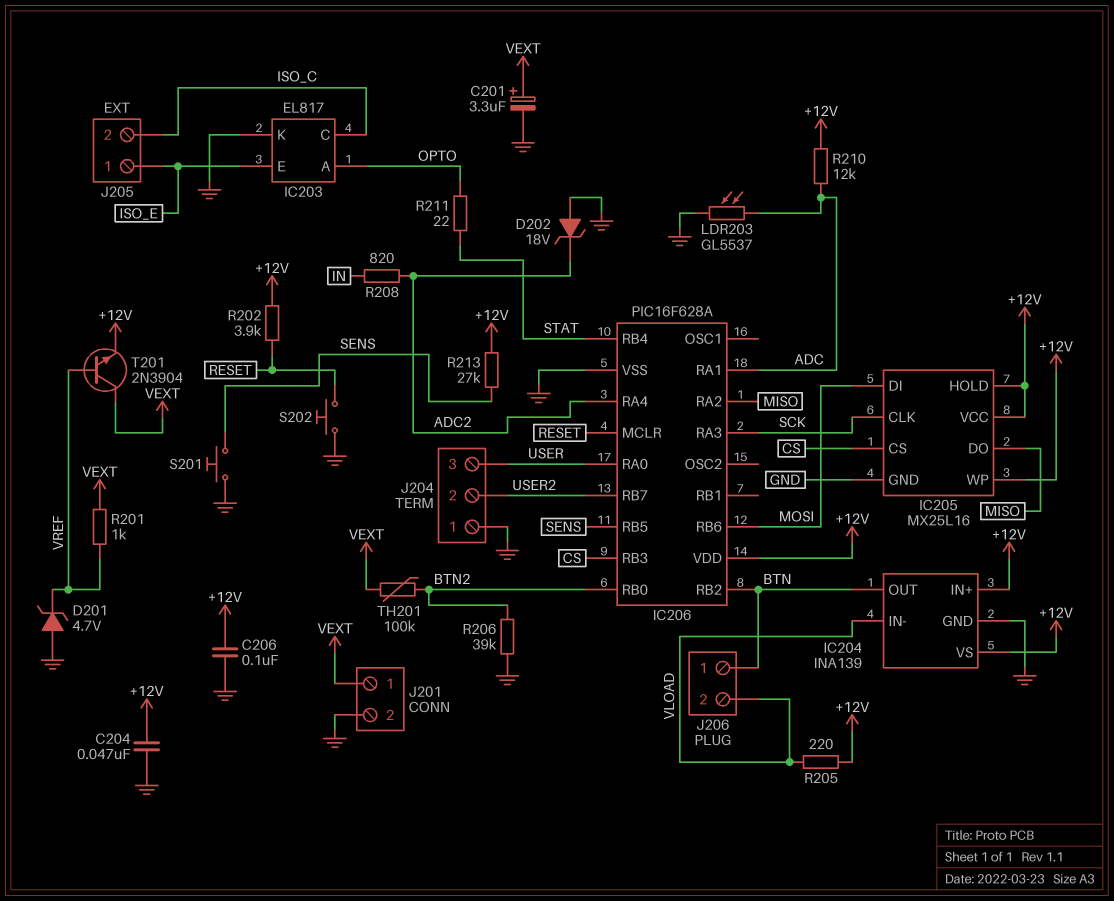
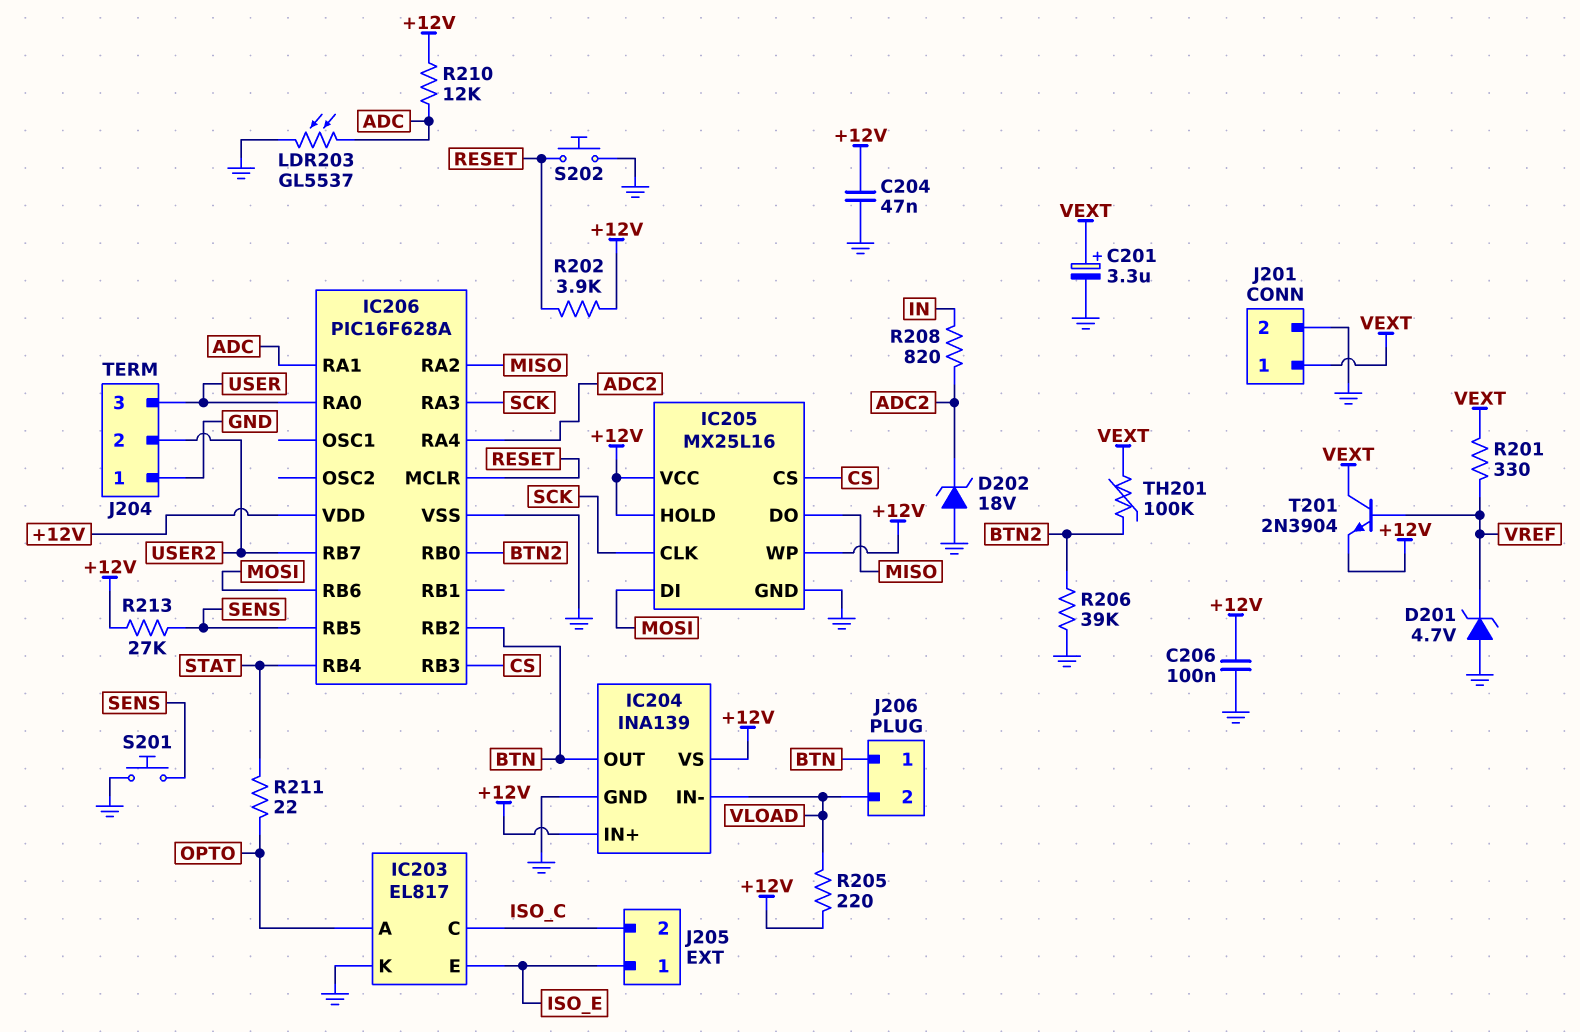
R201: 1k (VEXT, VREF) -> 330 (VEXT, VREF)

